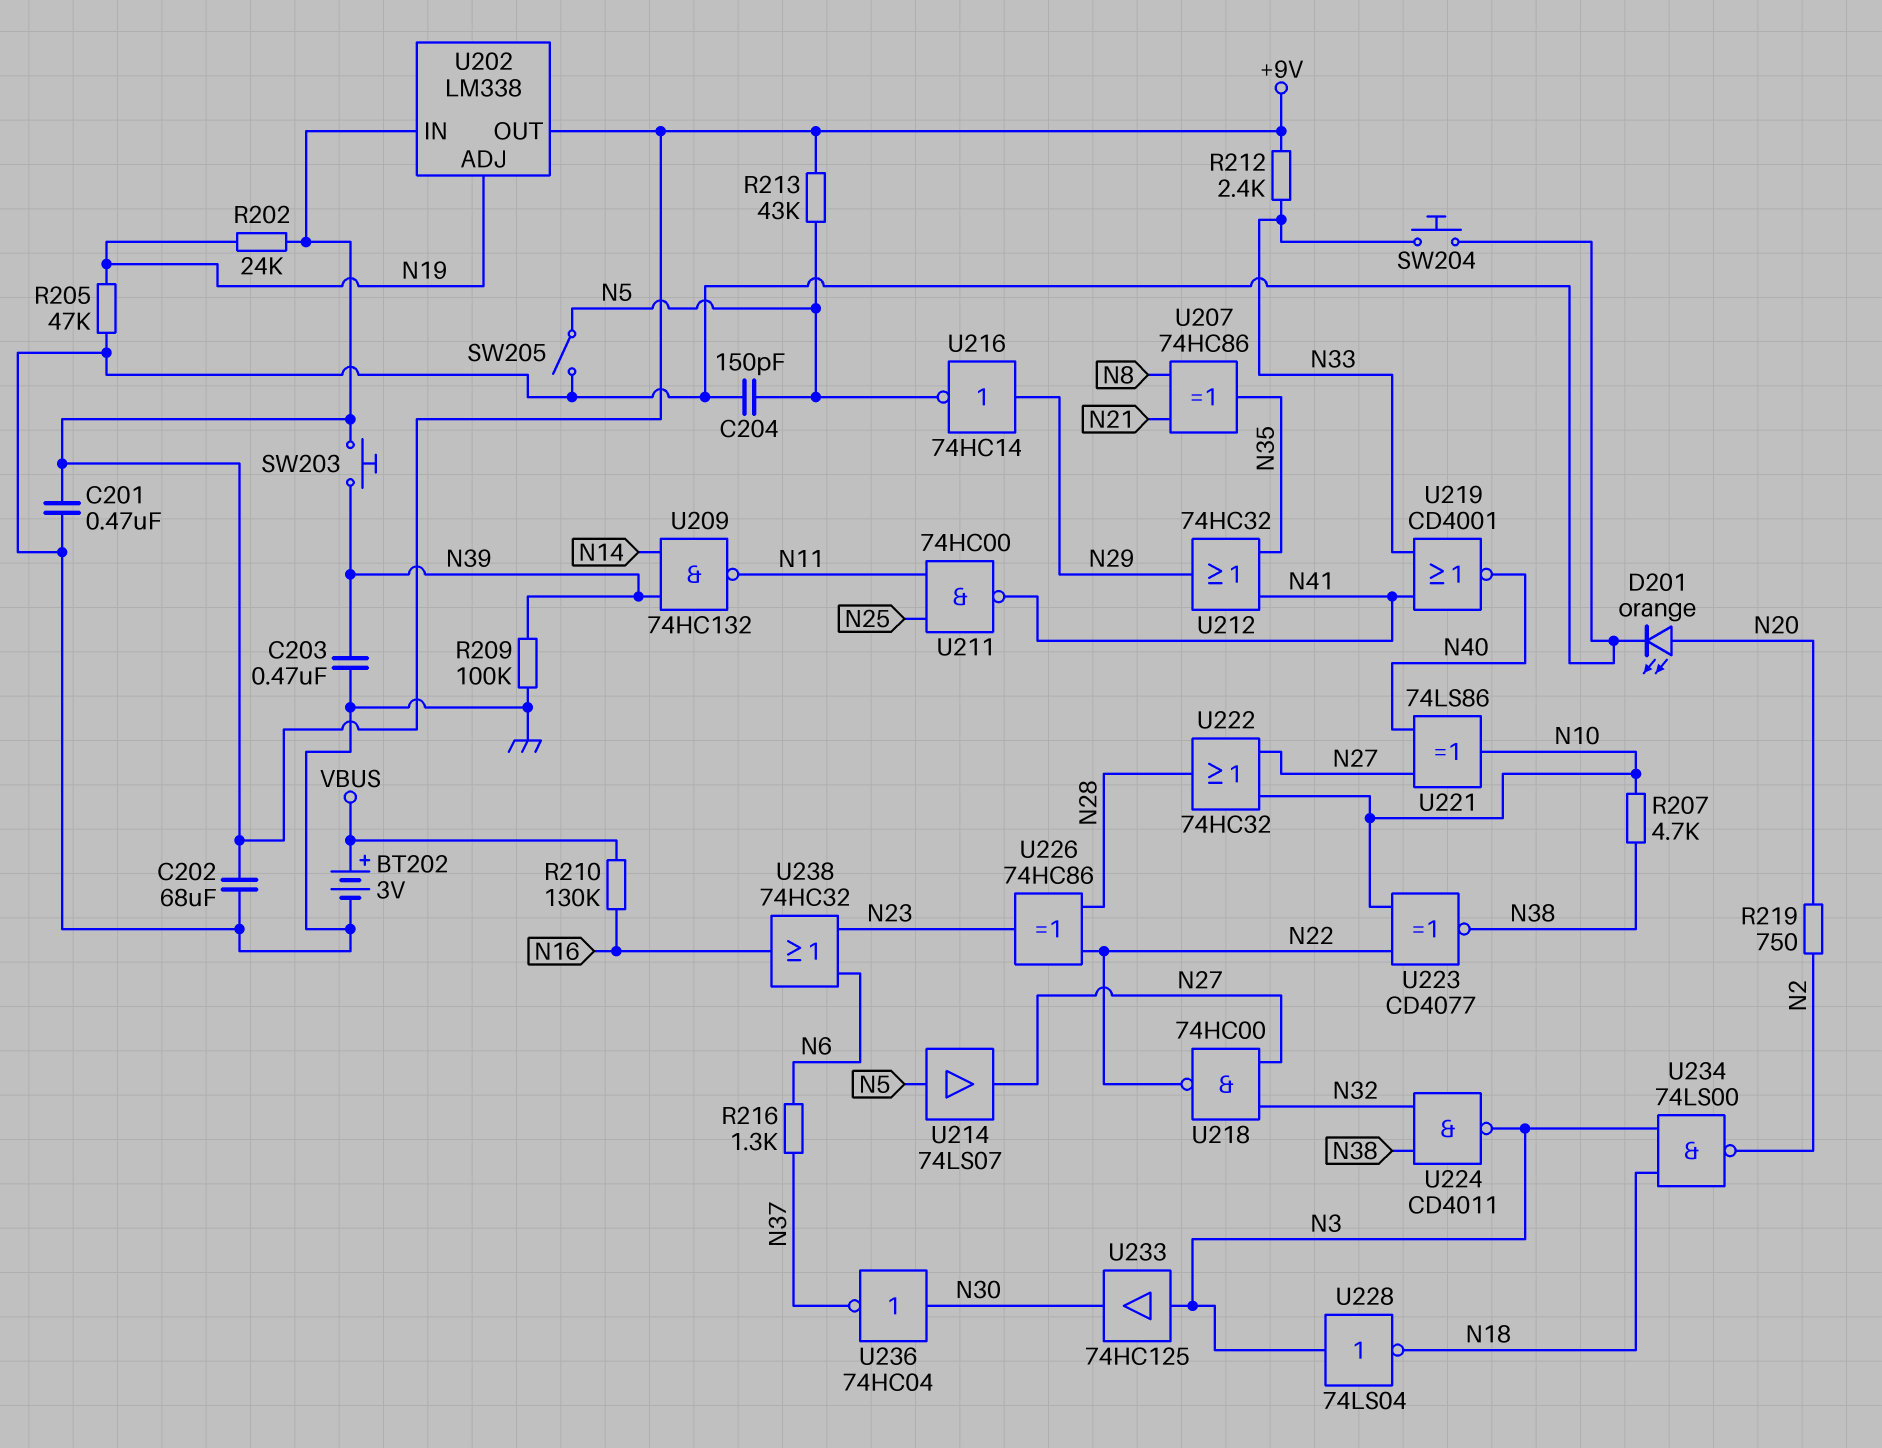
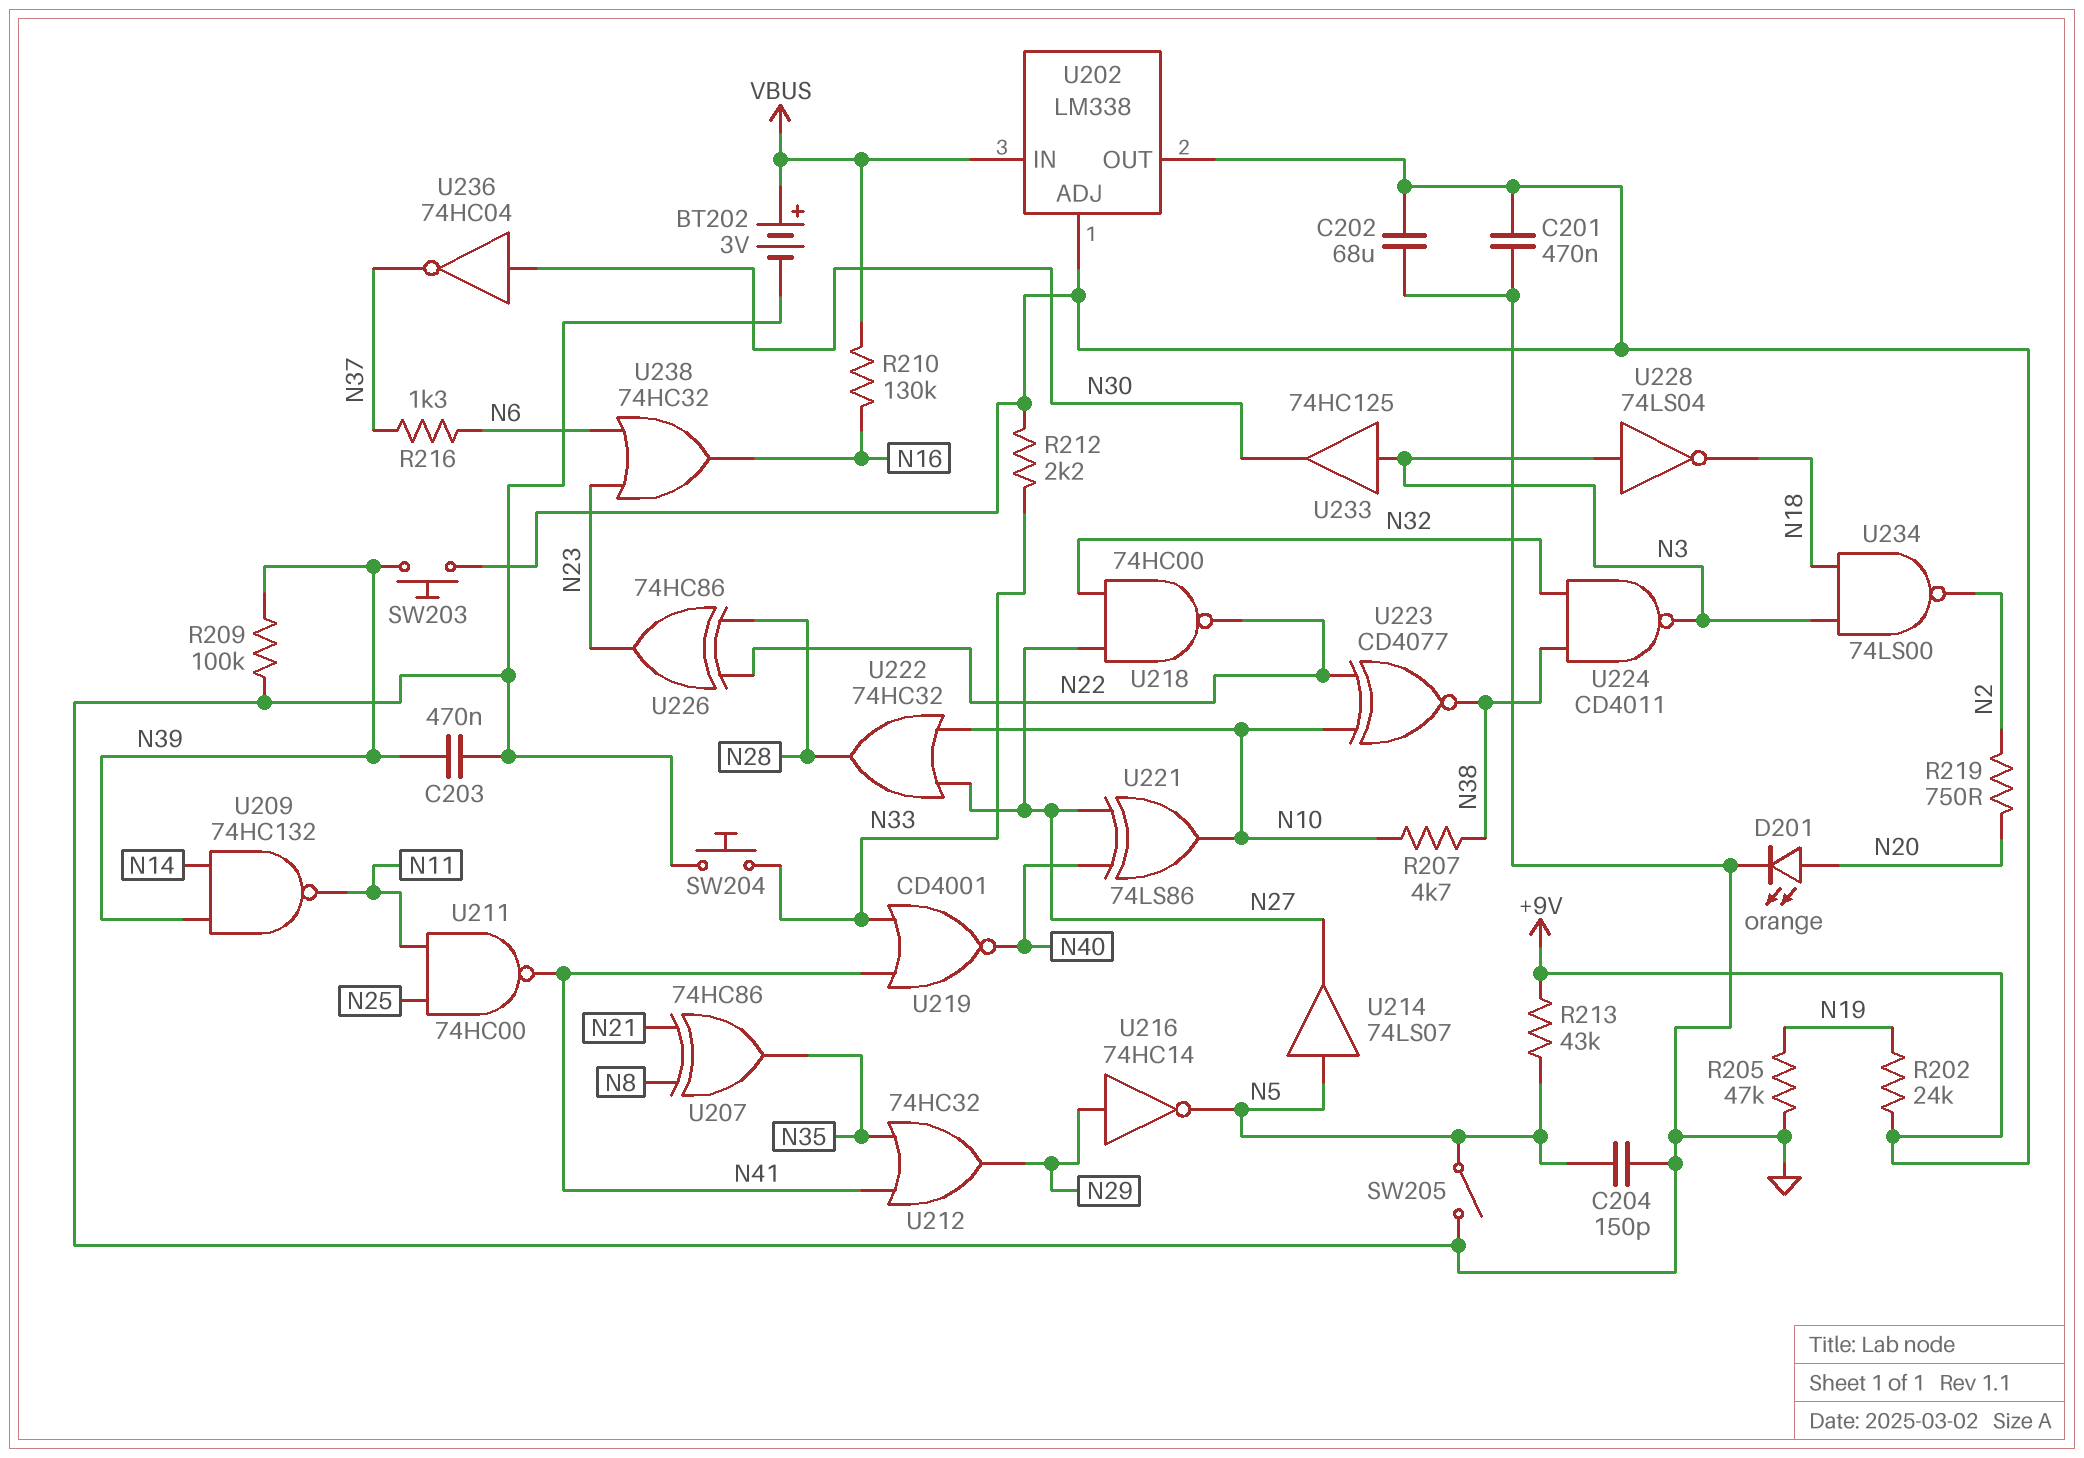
R212: 2.4k (+9V, N33) -> 2.2k (+9V, N33)
U202 pin ADJ: N19 -> +9V
U202 pin IN: +9V -> VBUS

